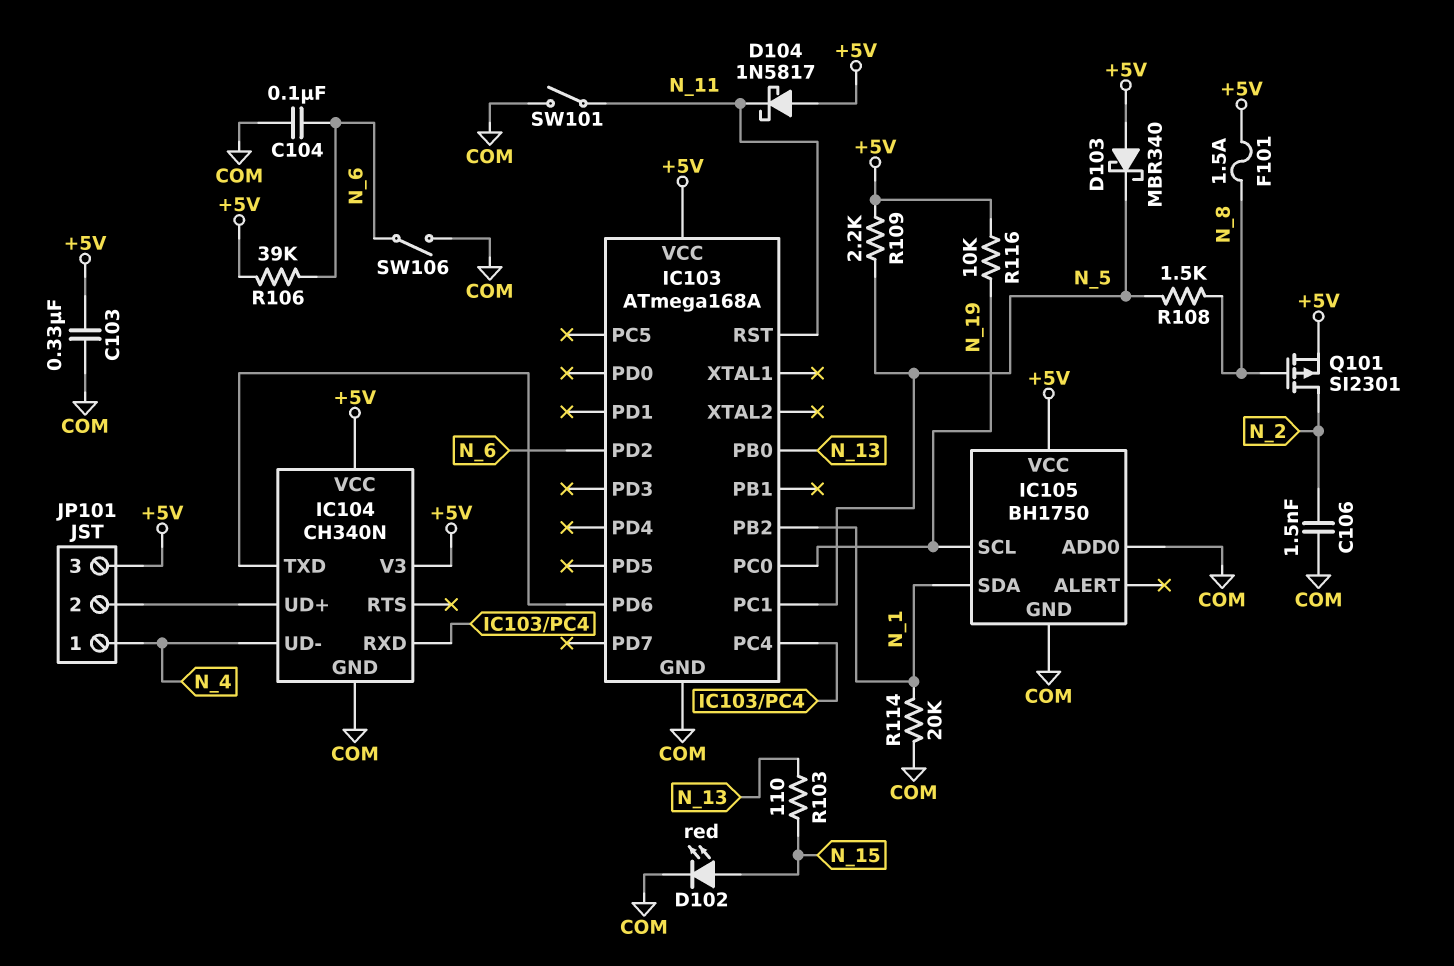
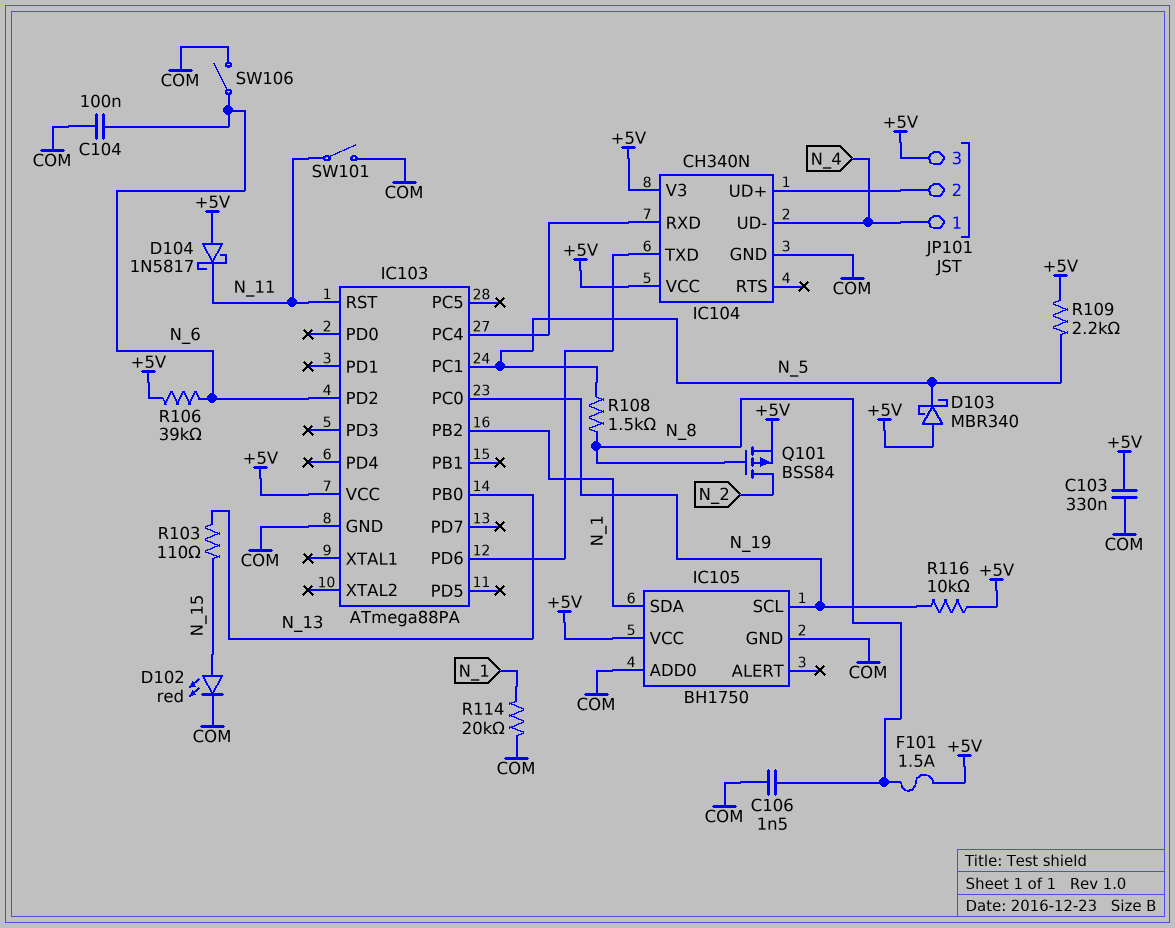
C106: 1.5nF (COM, N_2) -> 1.5nF (COM, N_8)
IC103: ATmega168A -> ATmega88PA
Q101: PMOS SI2301 (G N_8, D N_2, S +5V) -> PMOS BSS84 (G N_8, D N_2, S +5V)

